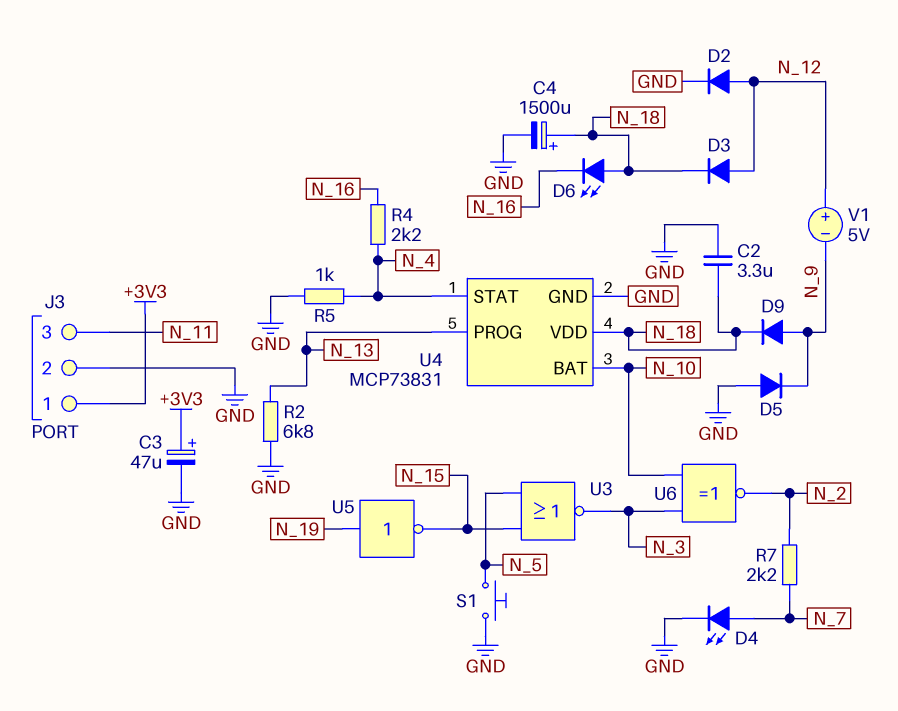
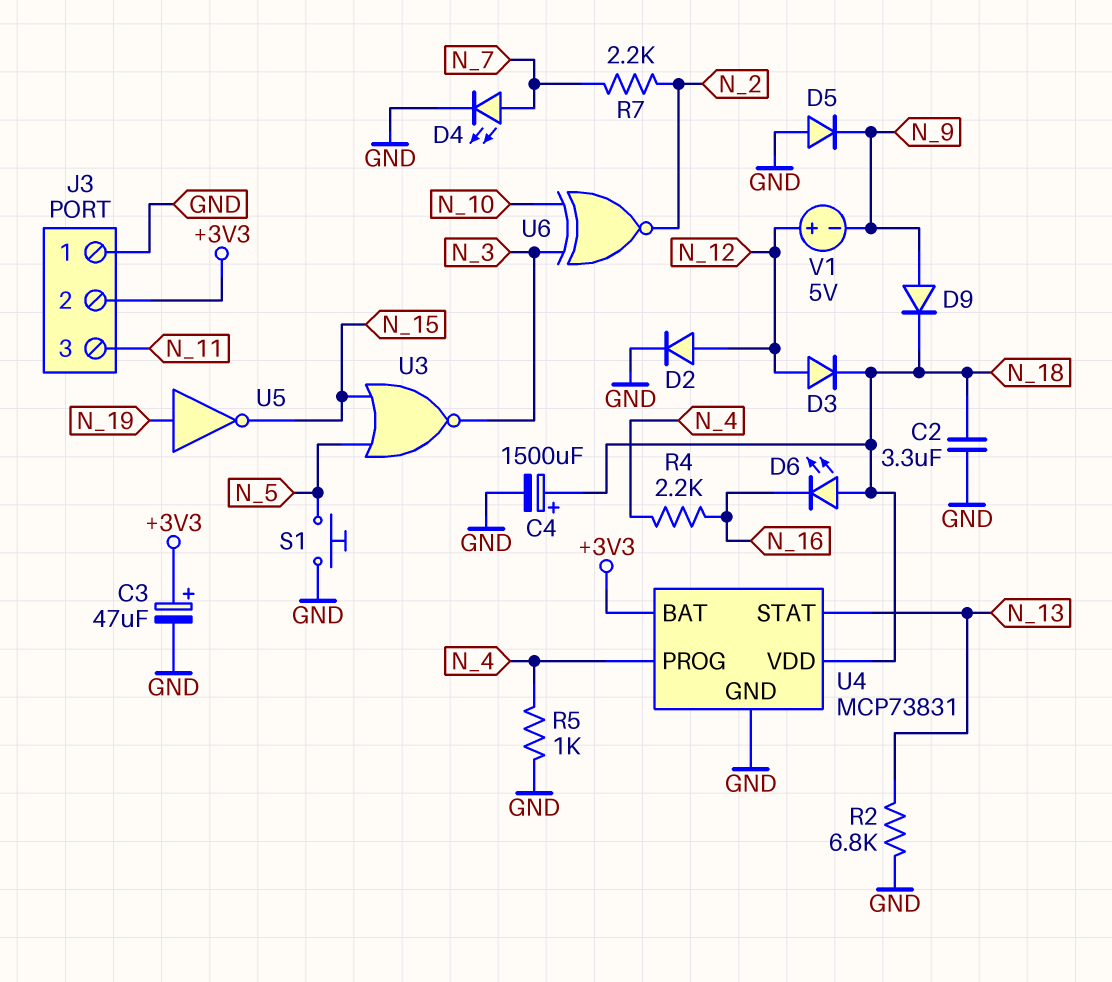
J3 pin 1: +3V3 -> GND
J3 pin 2: GND -> +3V3
U4 pin BAT: N_10 -> +3V3
U4 pin PROG: N_13 -> N_4
U4 pin STAT: N_4 -> N_13

